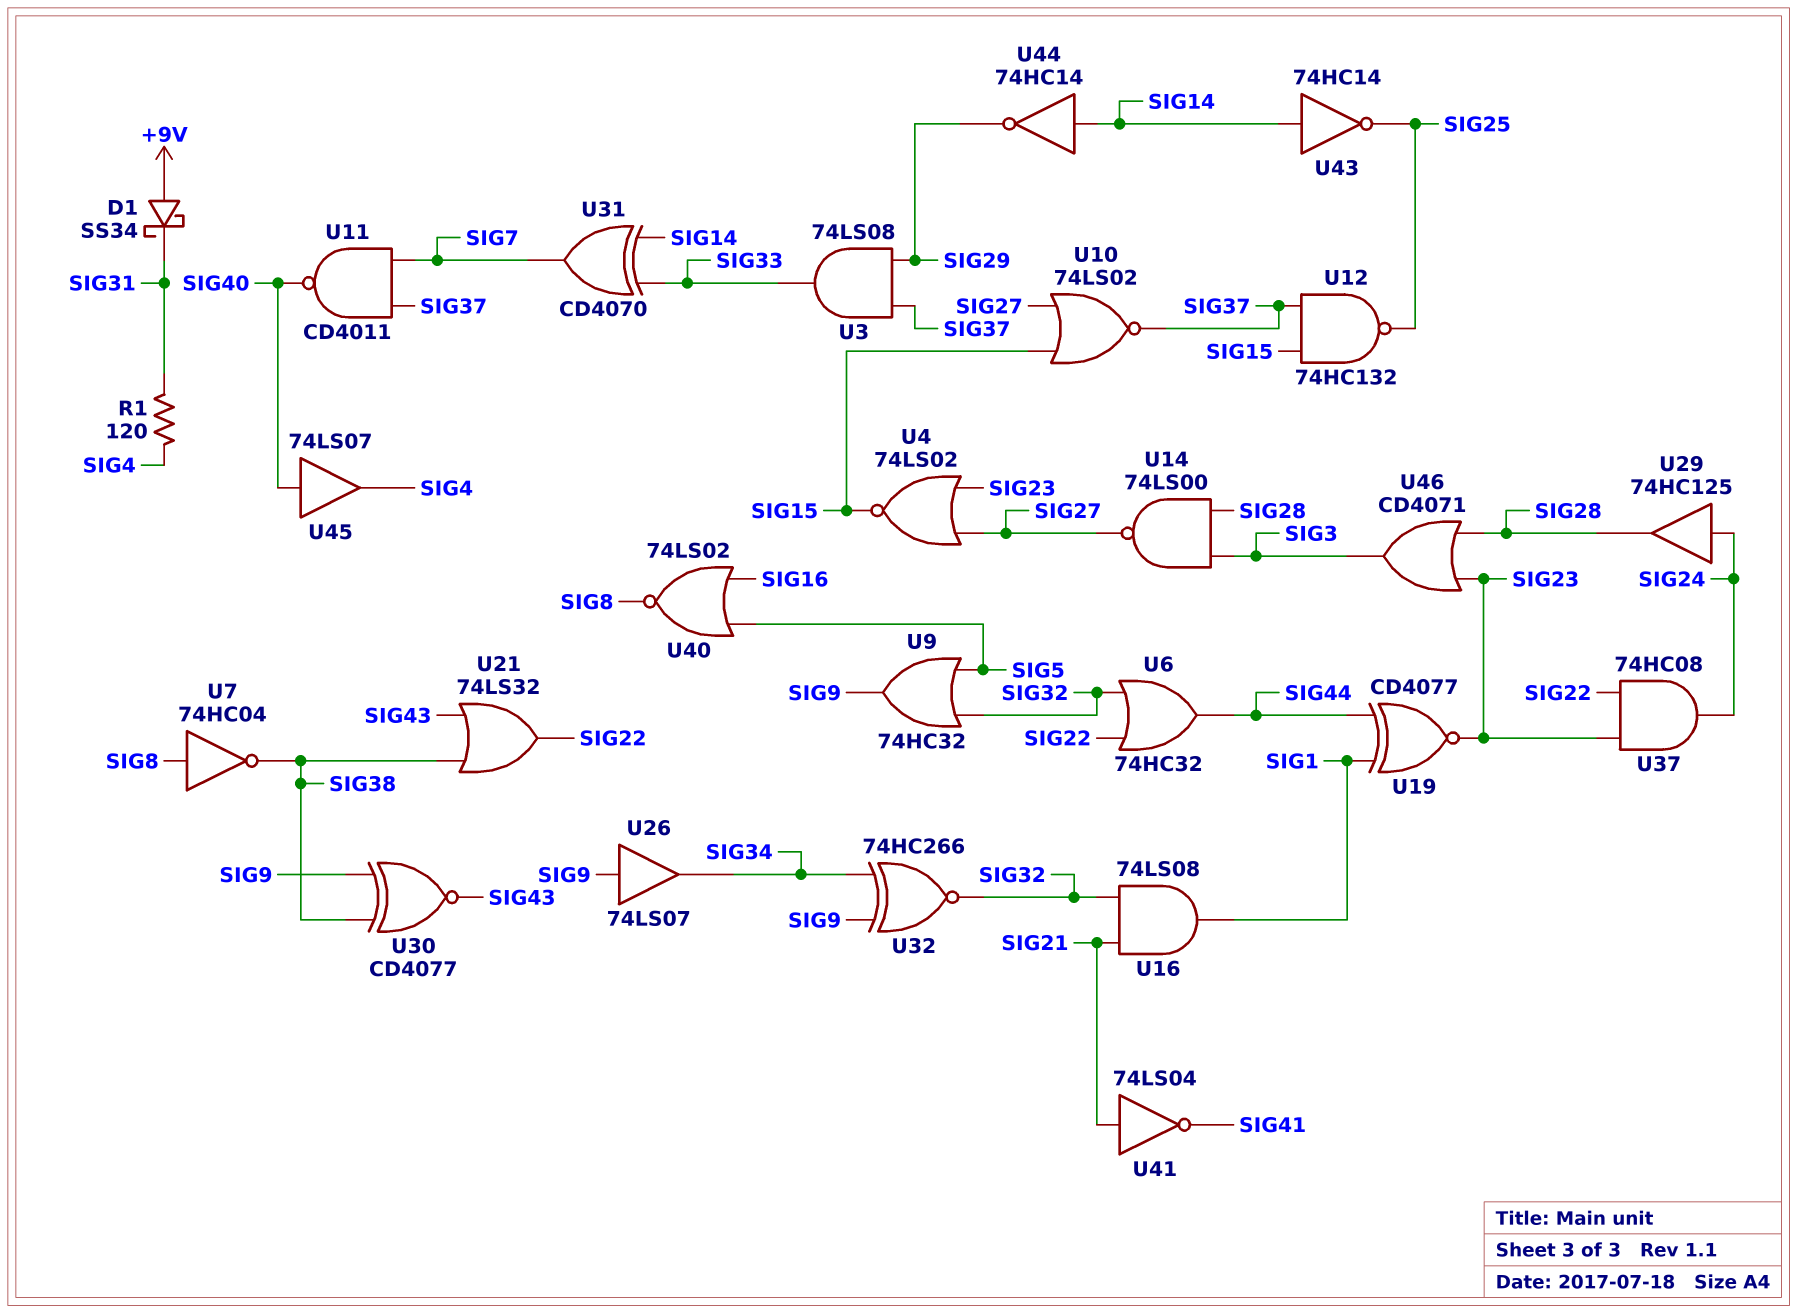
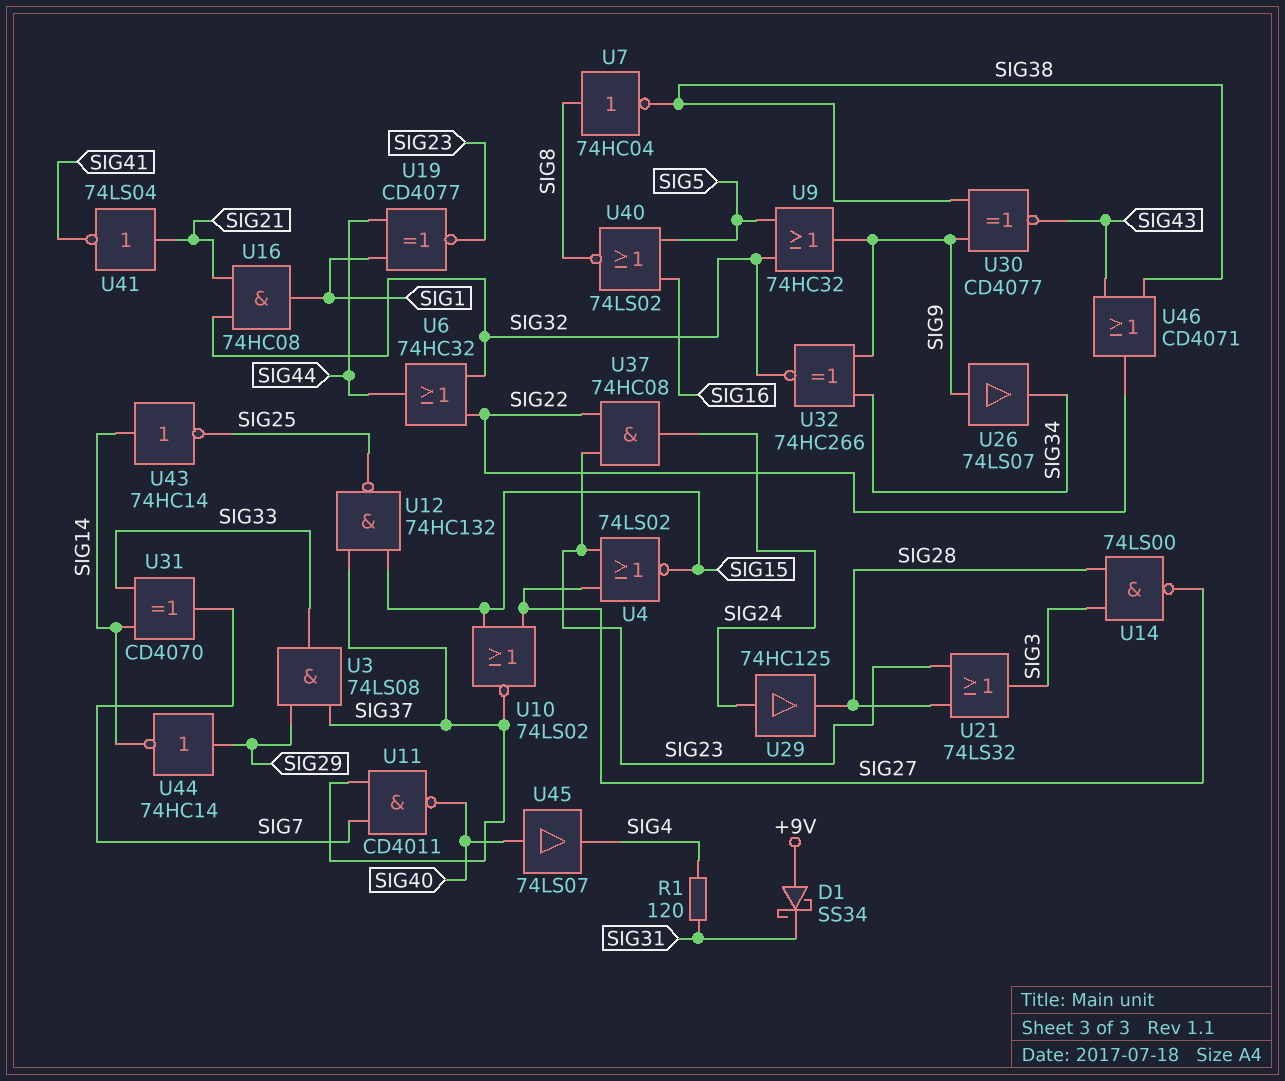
U16: AND 74LS08 (in SIG21, in SIG32, out SIG1) -> AND 74HC08 (in SIG21, in SIG32, out SIG1)
U21: OR 74LS32 (in SIG38, in SIG43, out SIG22) -> OR 74LS32 (in SIG23, in SIG28, out SIG3)
U44: NOT 74HC14 (in SIG14, out SIG29) -> NOT 74HC14 (in SIG29, out SIG14)
U46: OR CD4071 (in SIG23, in SIG28, out SIG3) -> OR CD4071 (in SIG38, in SIG43, out SIG22)

